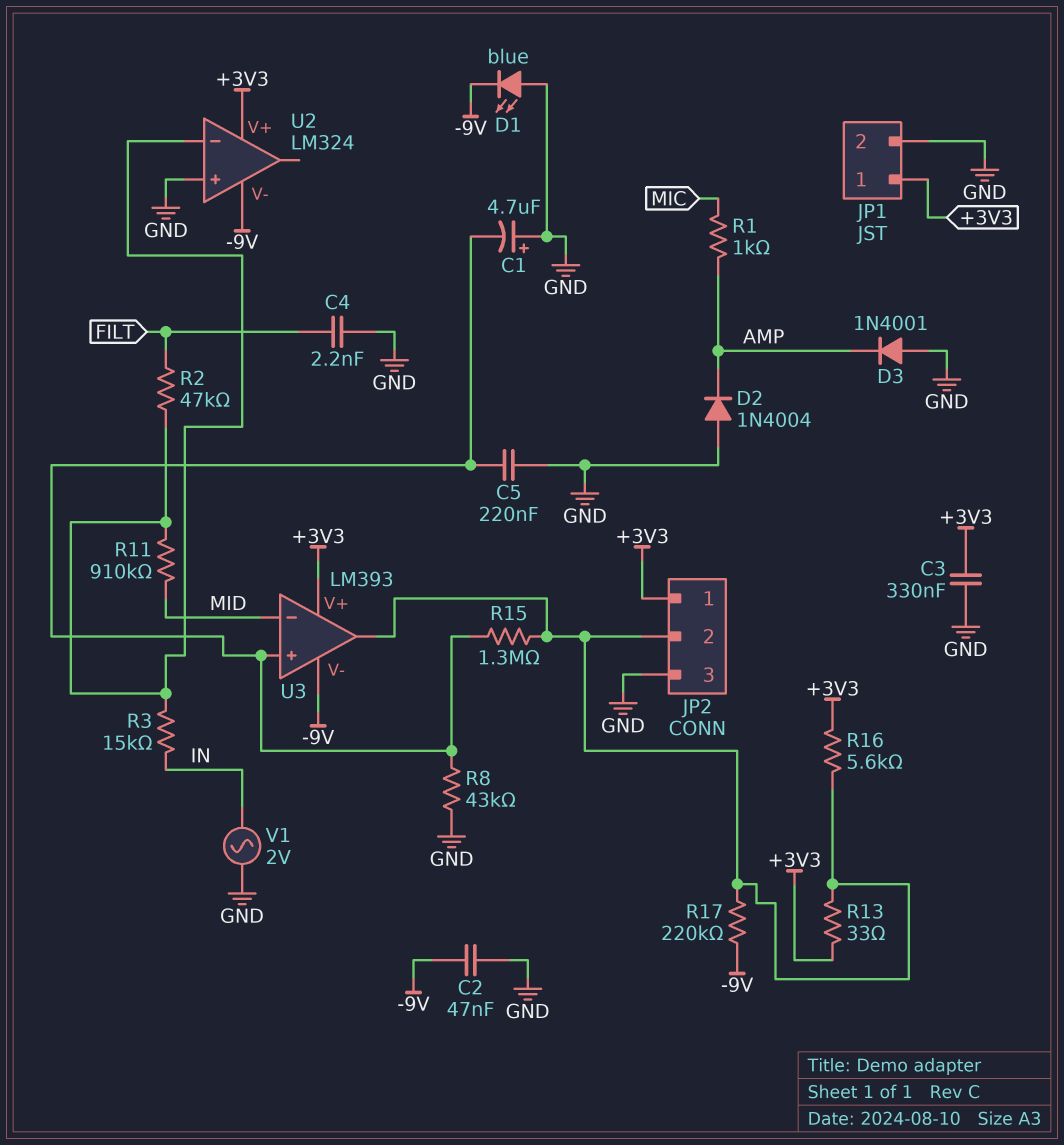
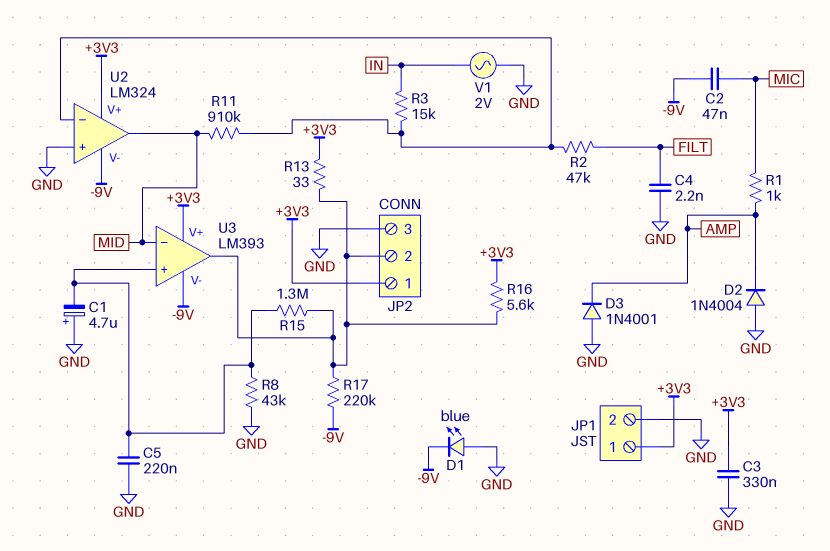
C2: 47nF (-9V, GND) -> 47nF (-9V, MIC)
U2 pin out: none -> MID

